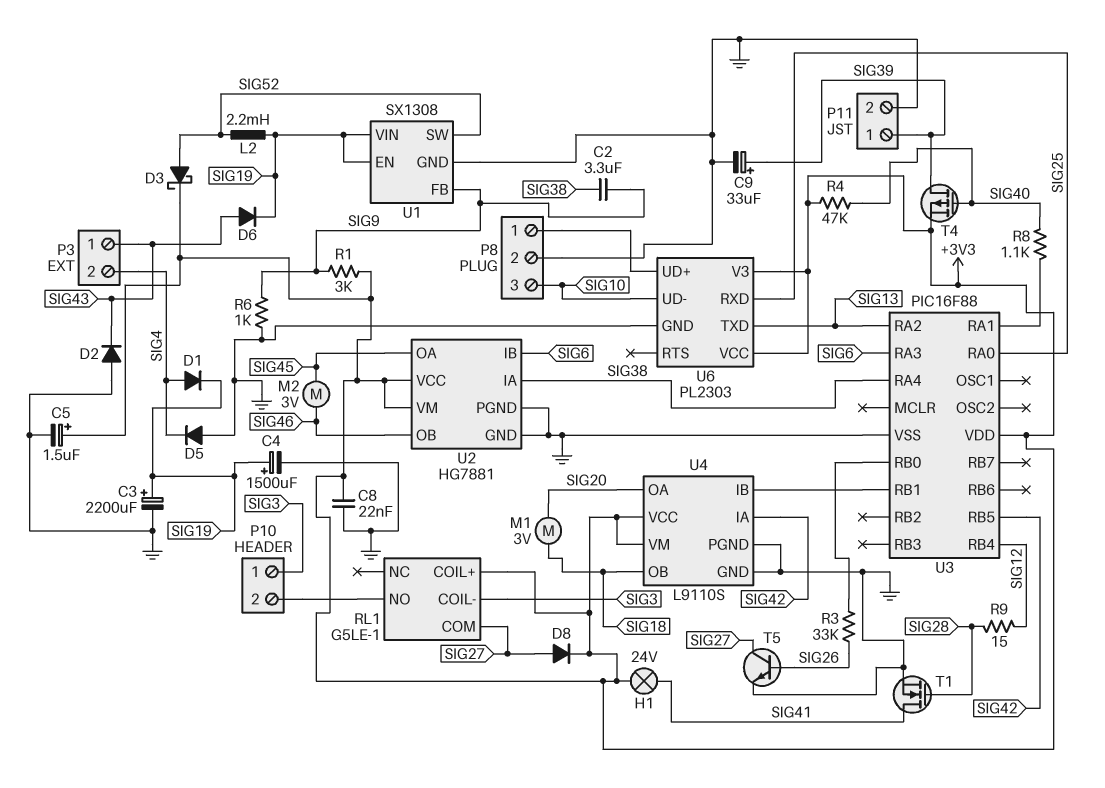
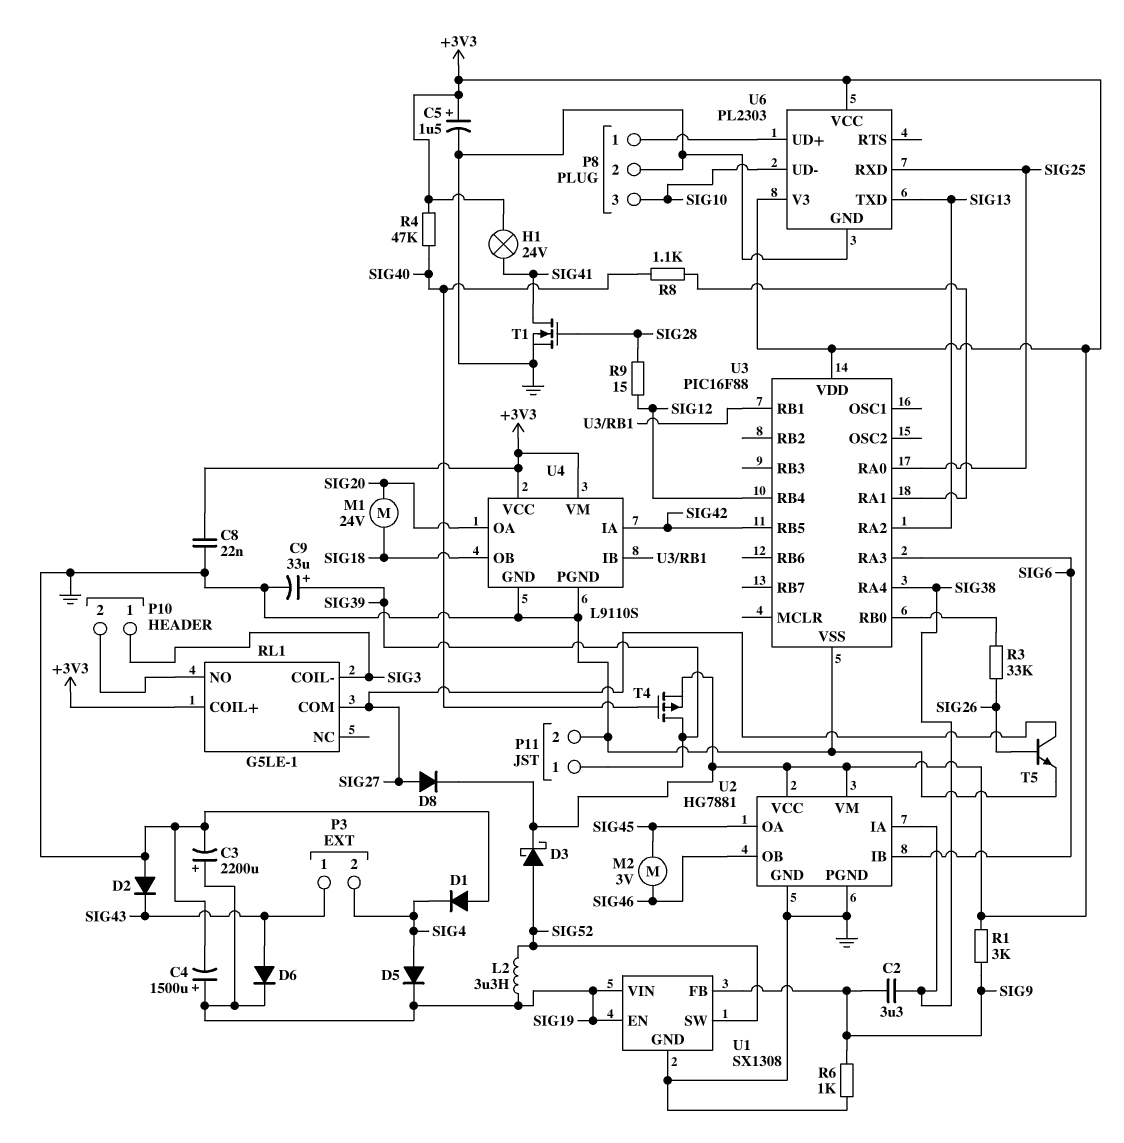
D1: diode (A SIG4, K SIG19) -> diode (A GND, K SIG4)
D5: diode (A GND, K SIG4) -> diode (A SIG4, K SIG19)
L2: 2.2mH (SIG19, SIG52) -> 3.3uH (SIG19, SIG52)
M1: motor 3V (SIG18, SIG20) -> motor 24V (SIG18, SIG20)

